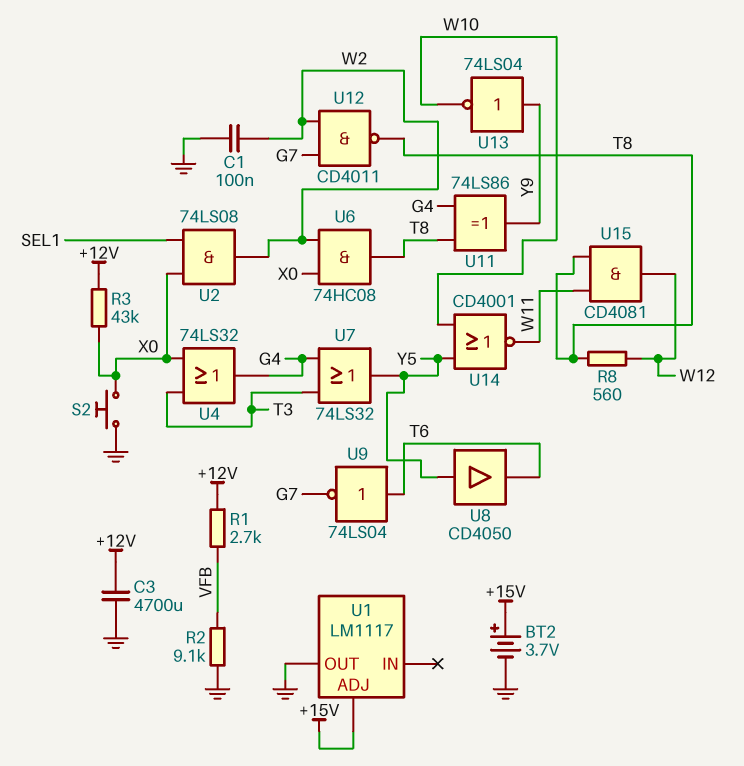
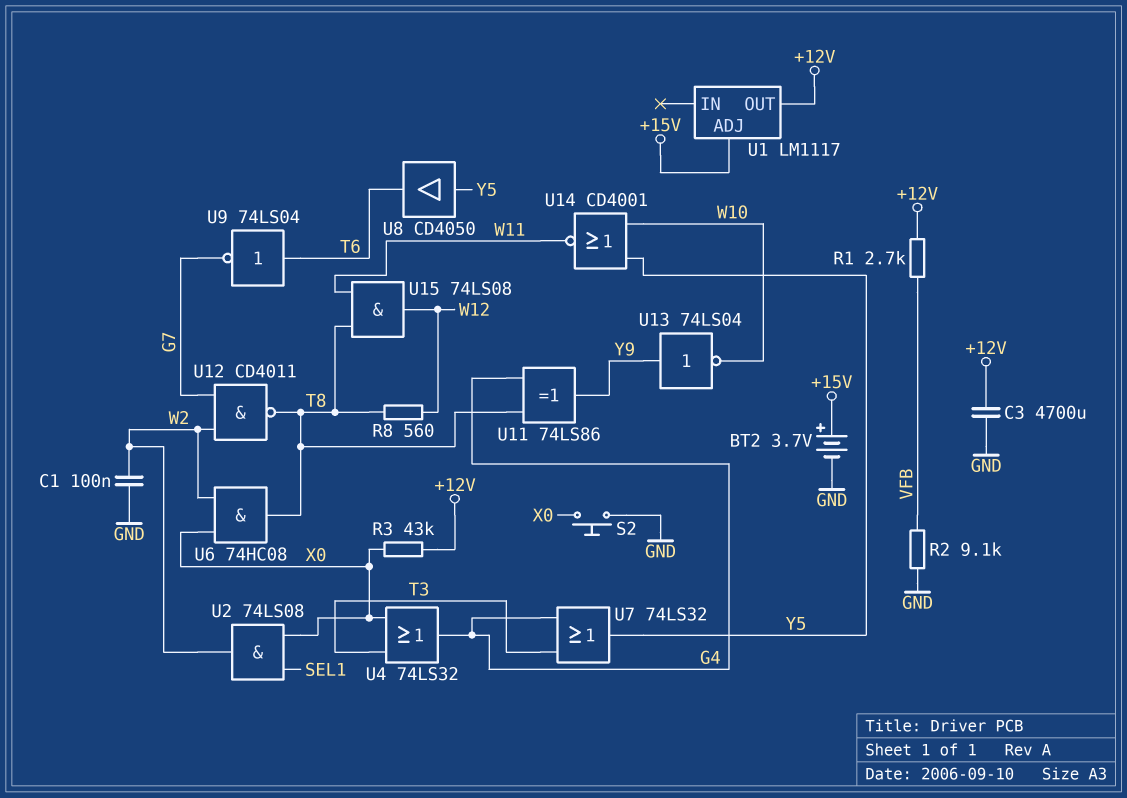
U1 pin OUT: GND -> +12V
U15: AND CD4081 (in T8, in W11, out W12) -> AND 74LS08 (in T8, in W11, out W12)

